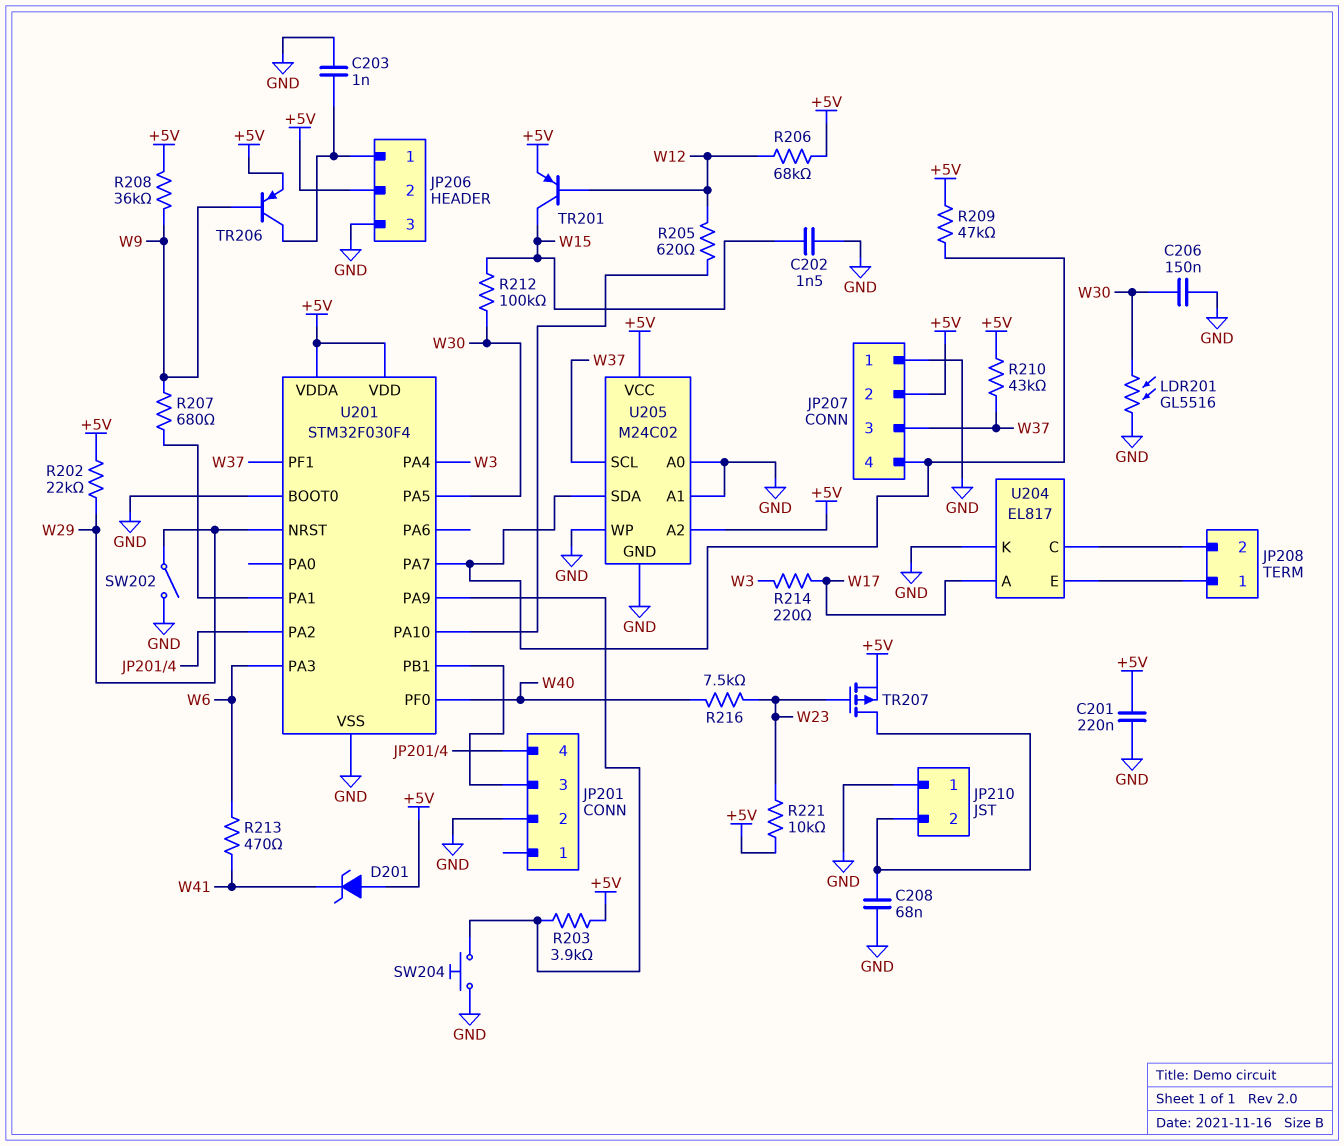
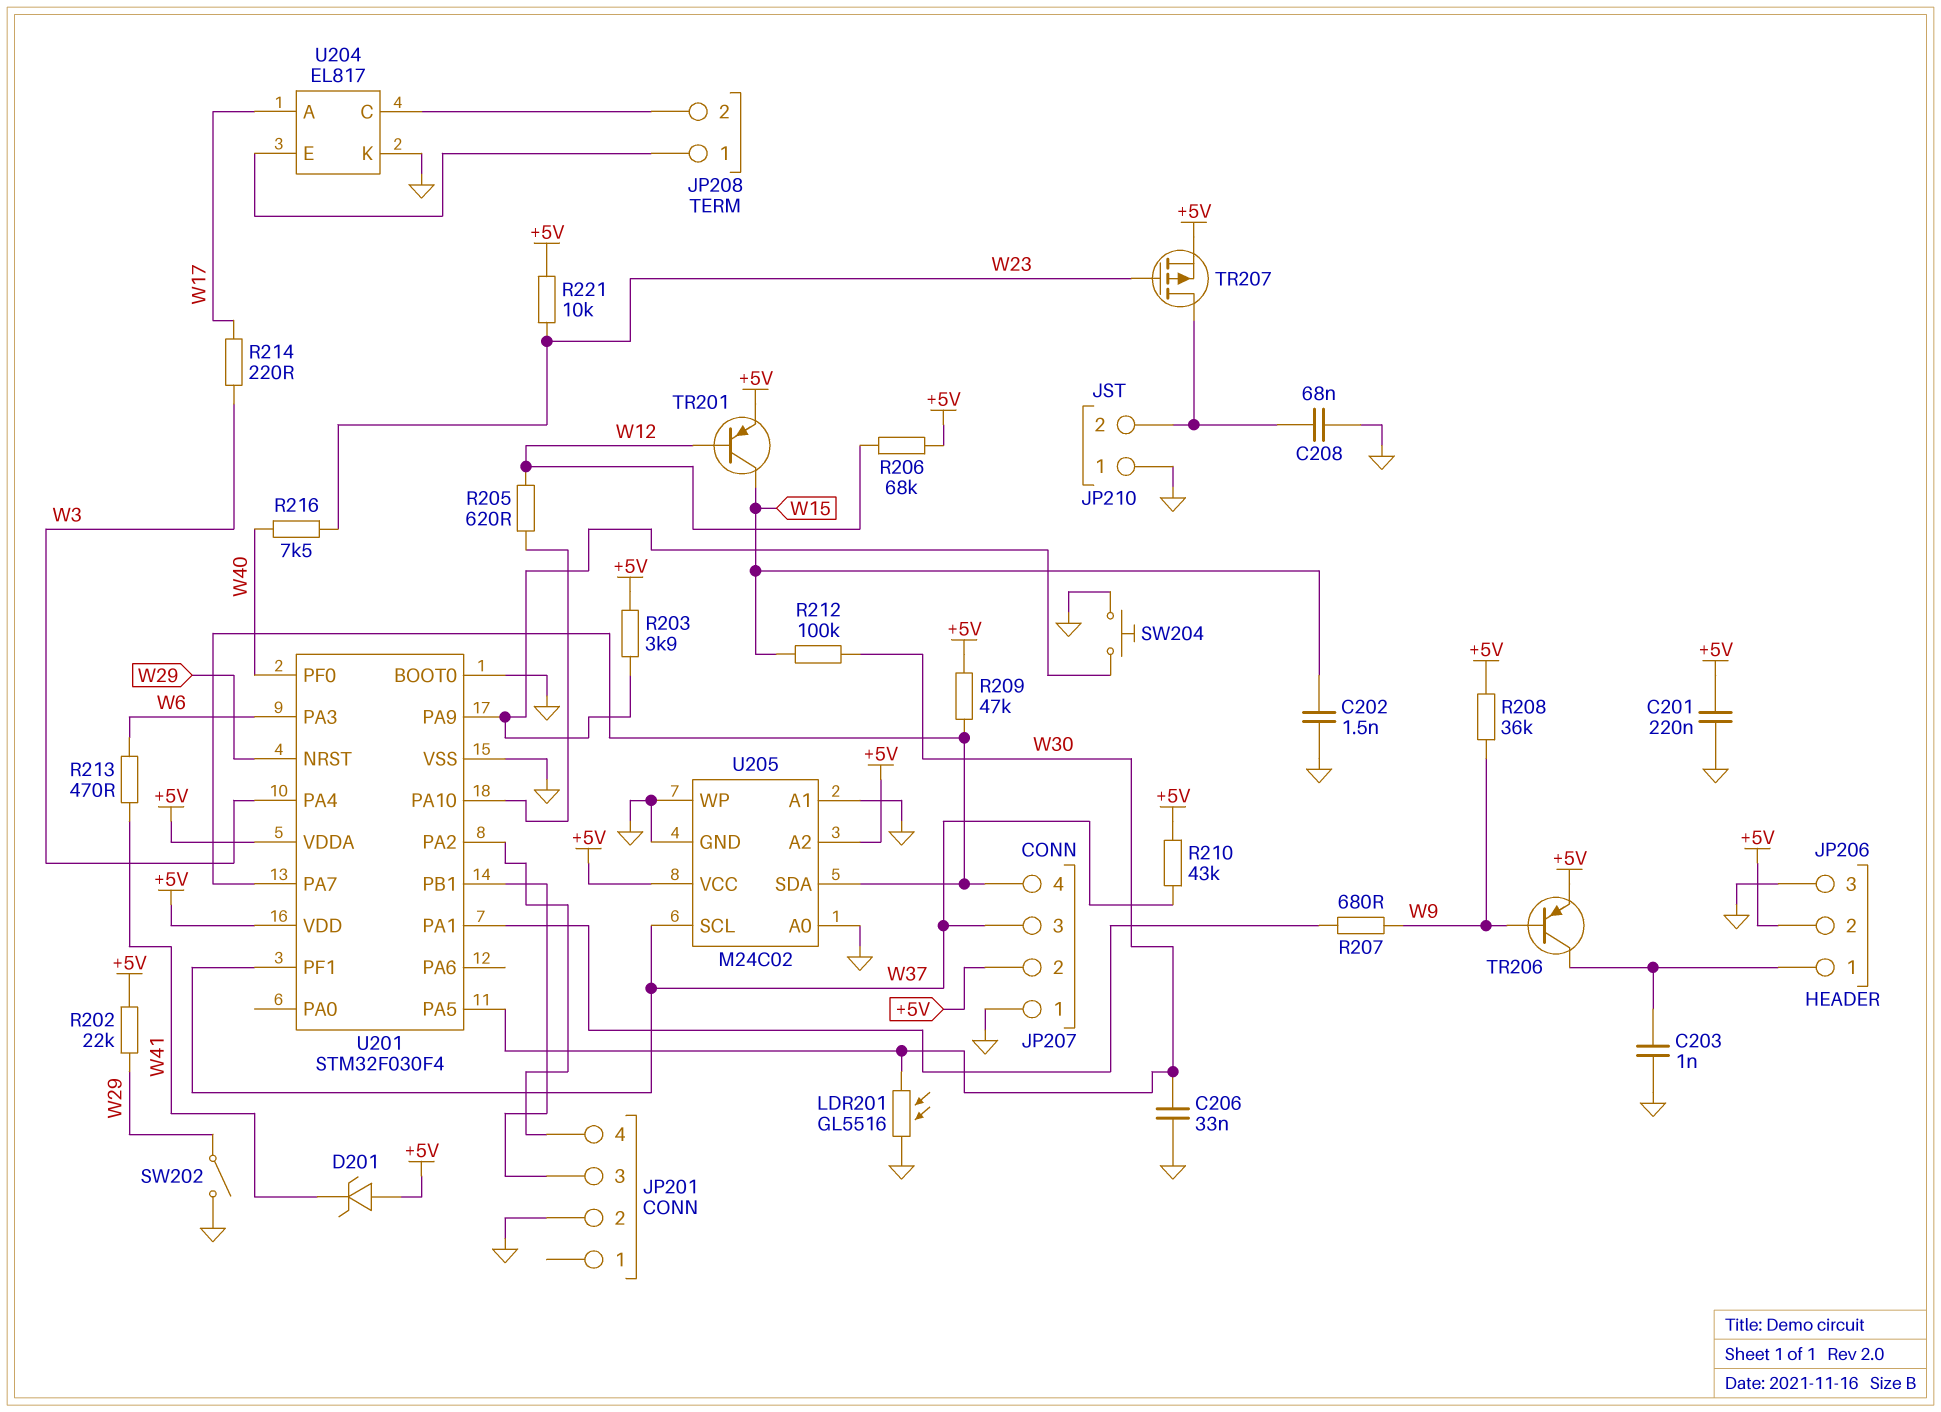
C206: 150nF (GND, W30) -> 33nF (GND, W30)

